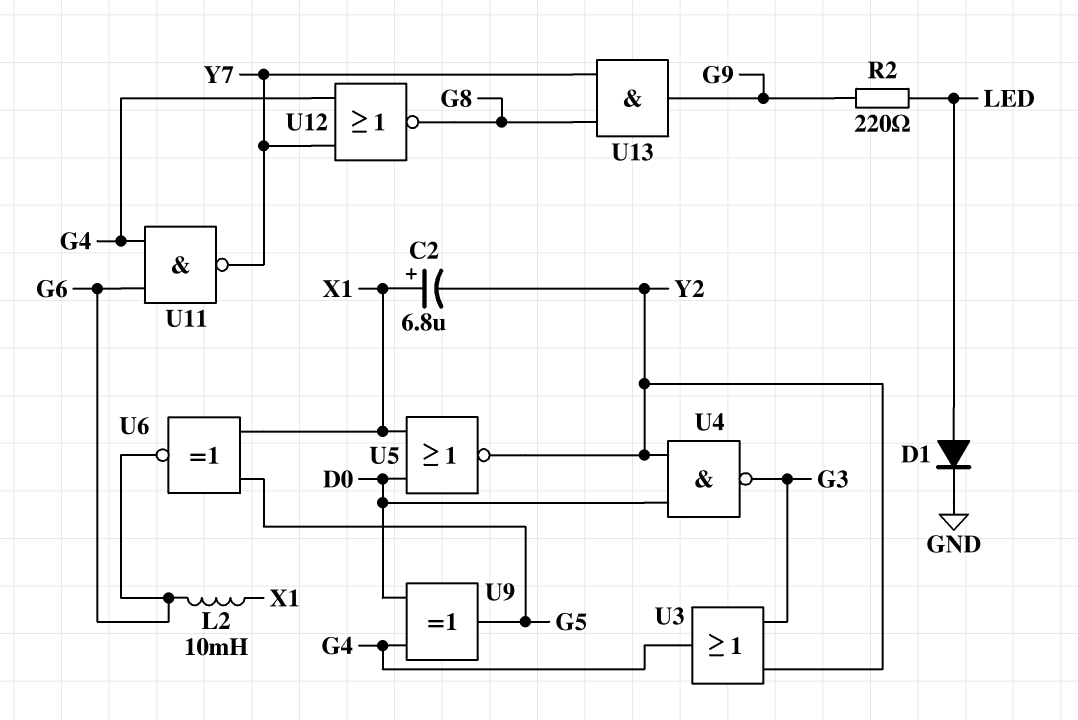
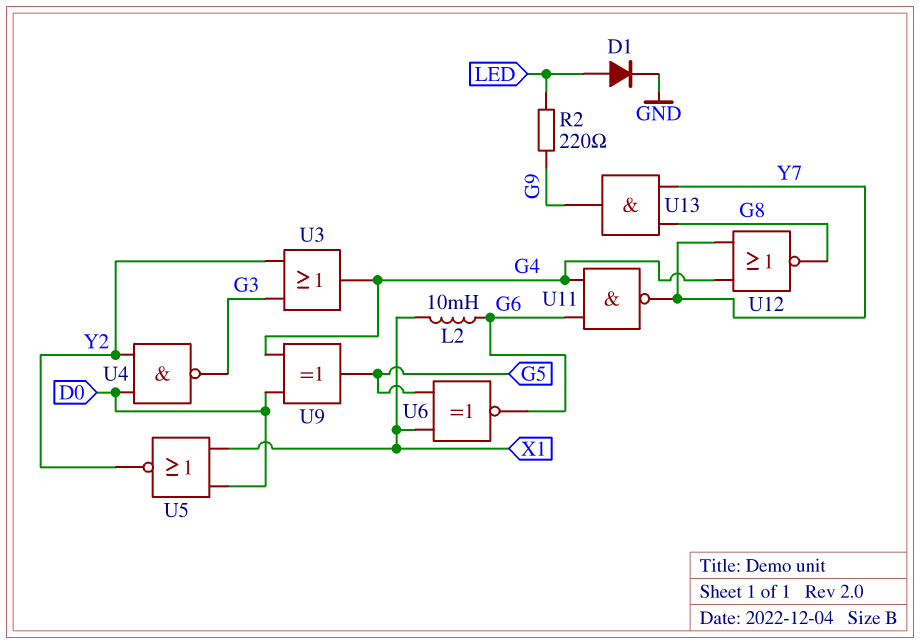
C2: 6.8uF (plus X1, minus Y2) -> none

